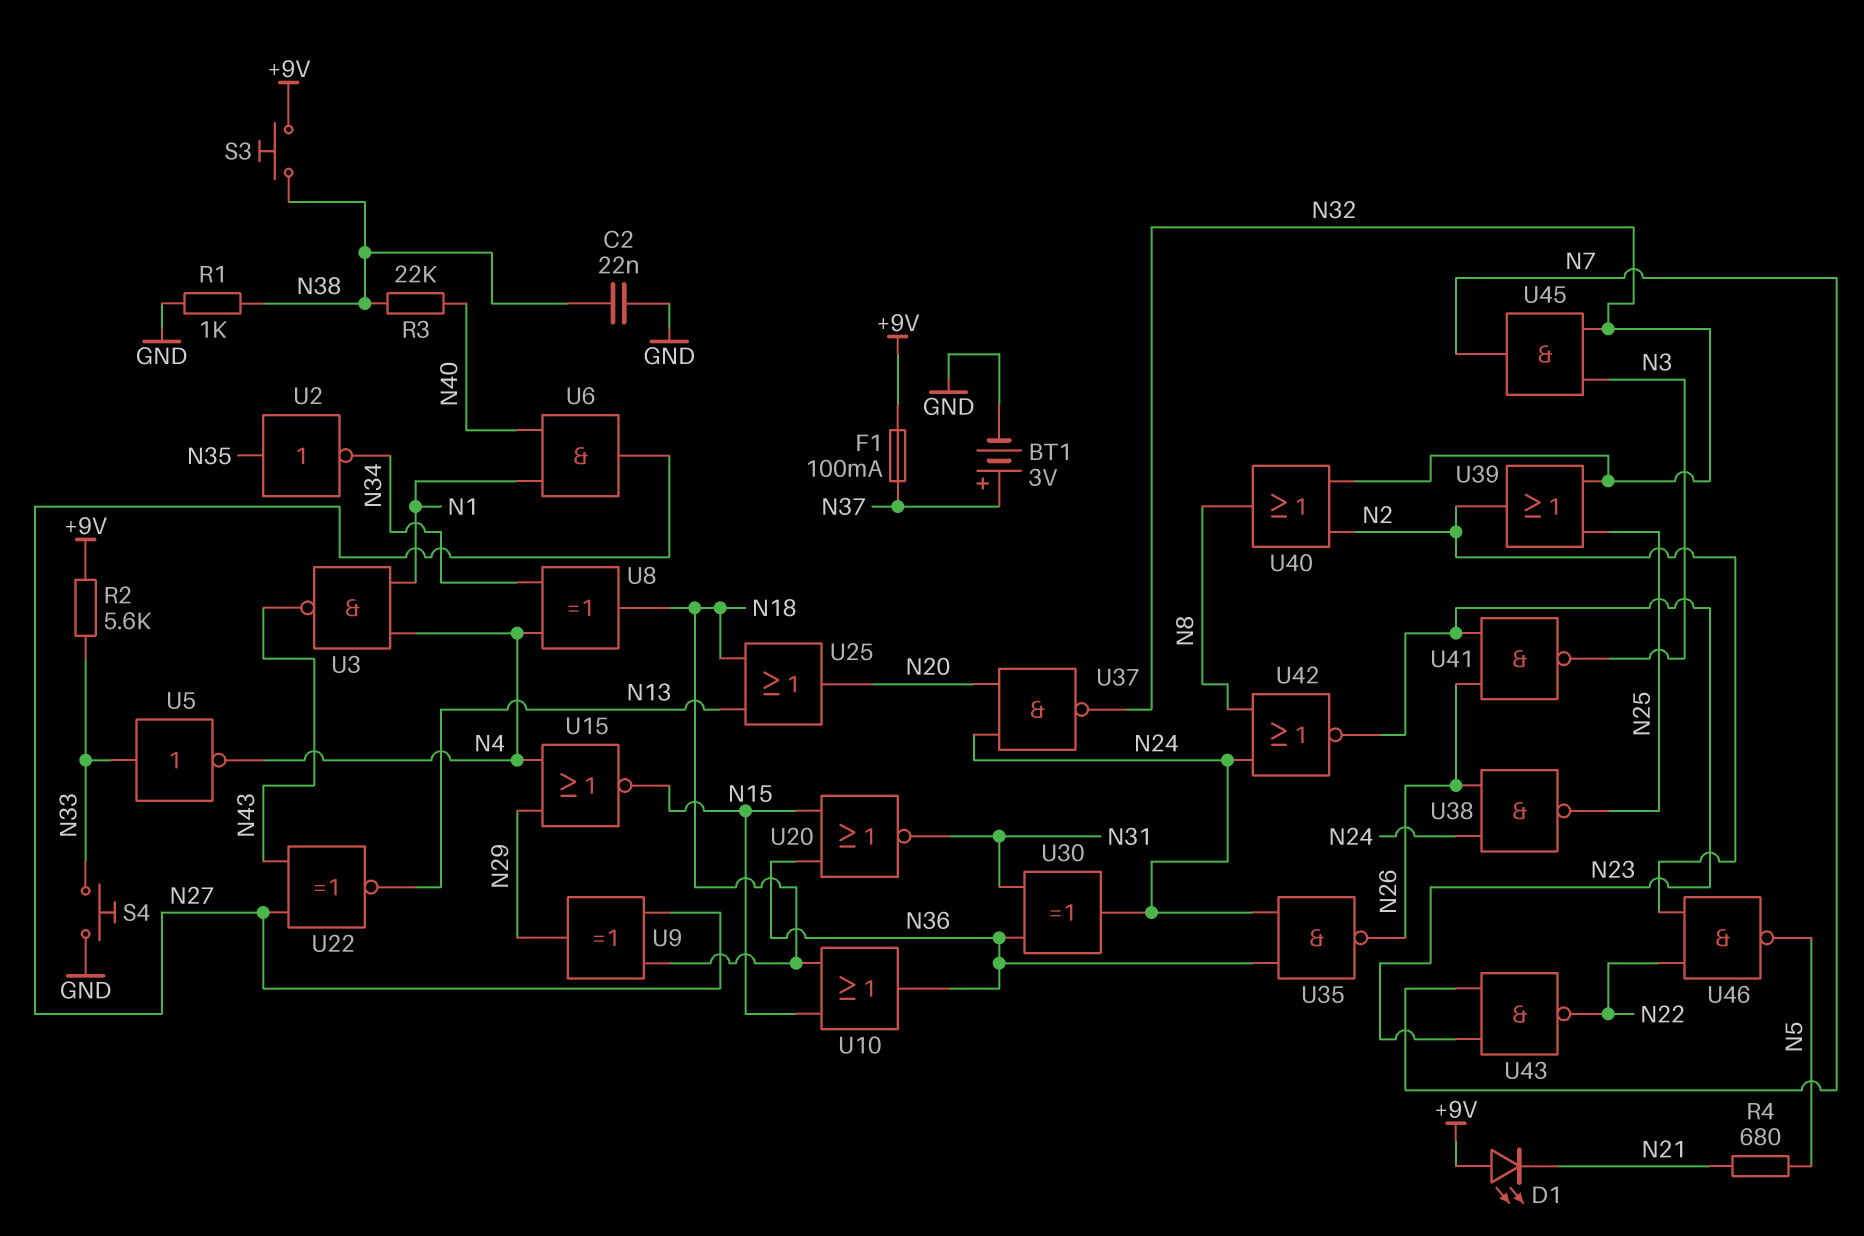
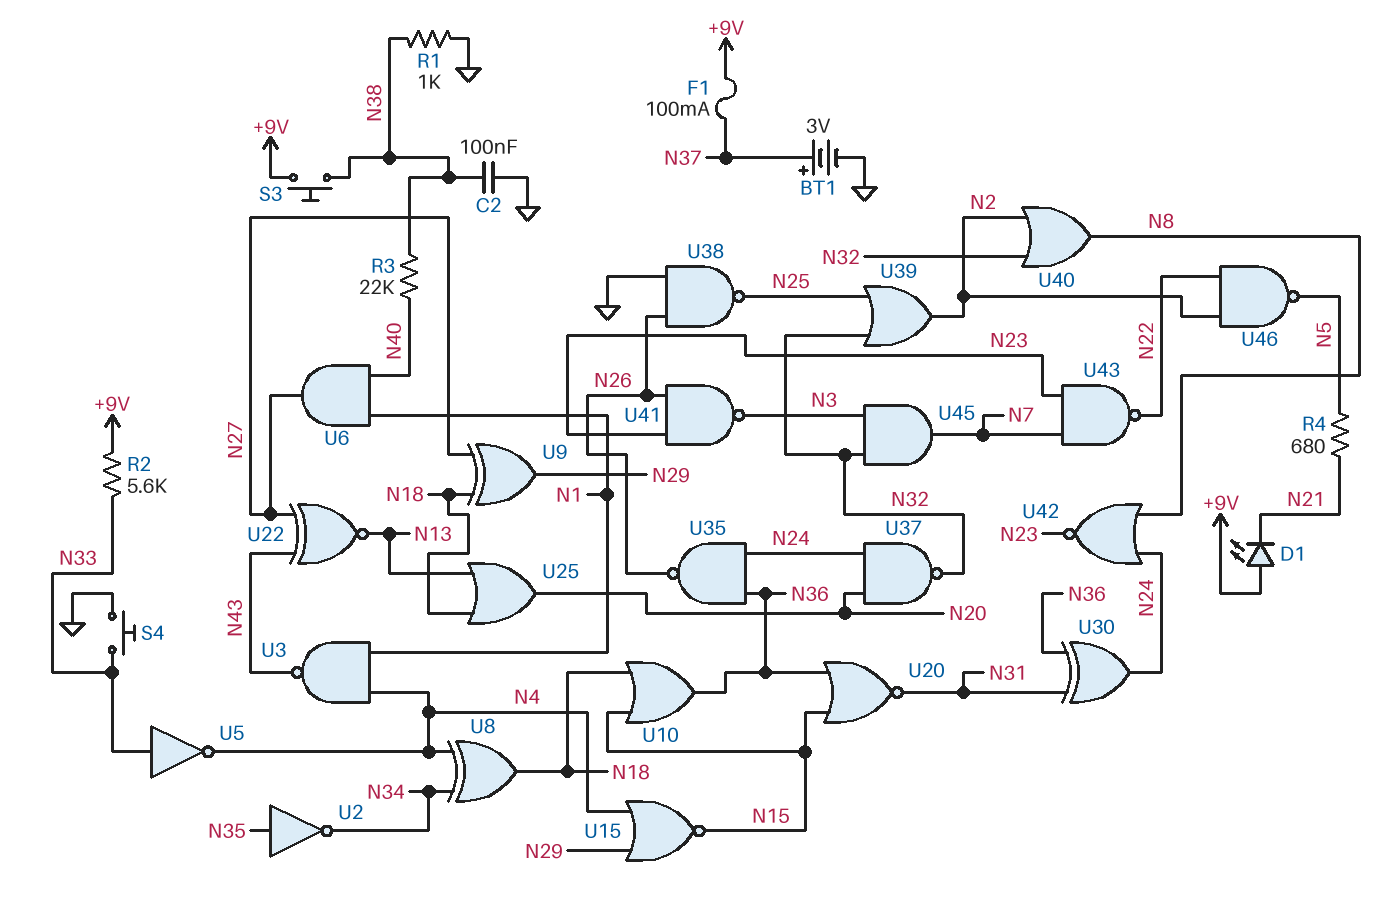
C2: 22nF (GND, N38) -> 100nF (GND, N38)
U38: NAND (in N24, in N26, out N25) -> NAND (in GND, in N26, out N25)

